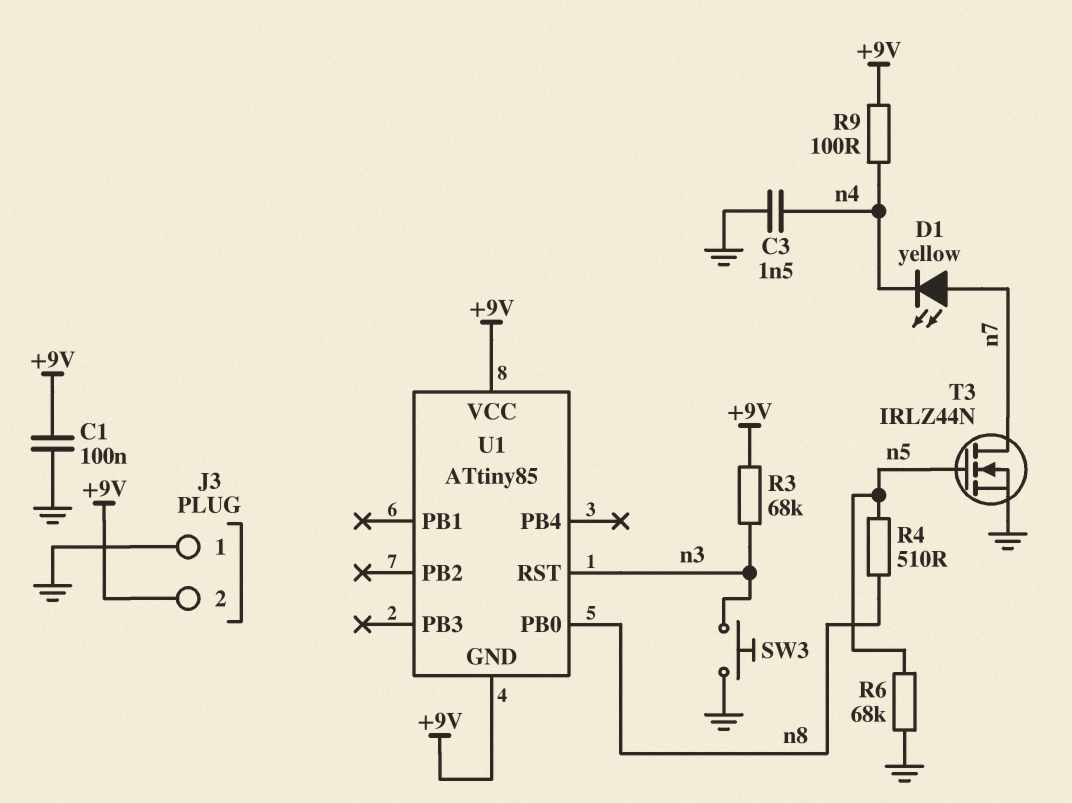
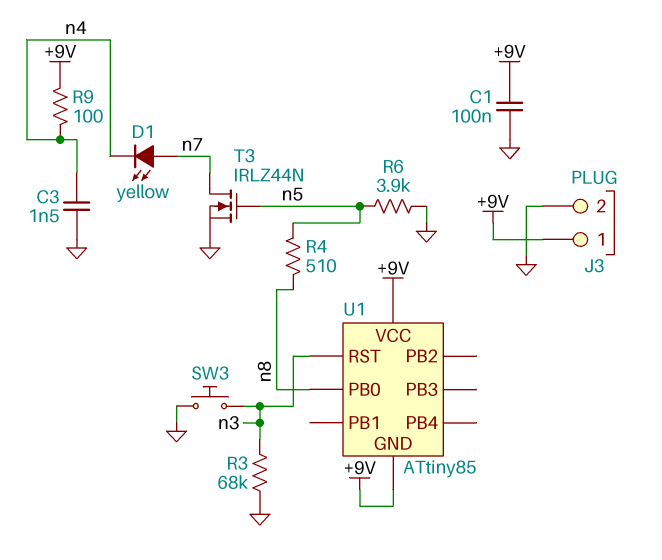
J3 pin 1: GND -> +9V
J3 pin 2: +9V -> GND
R3: 68k (+9V, n3) -> 68k (GND, n3)
R6: 68k (GND, n5) -> 3.9k (GND, n5)

